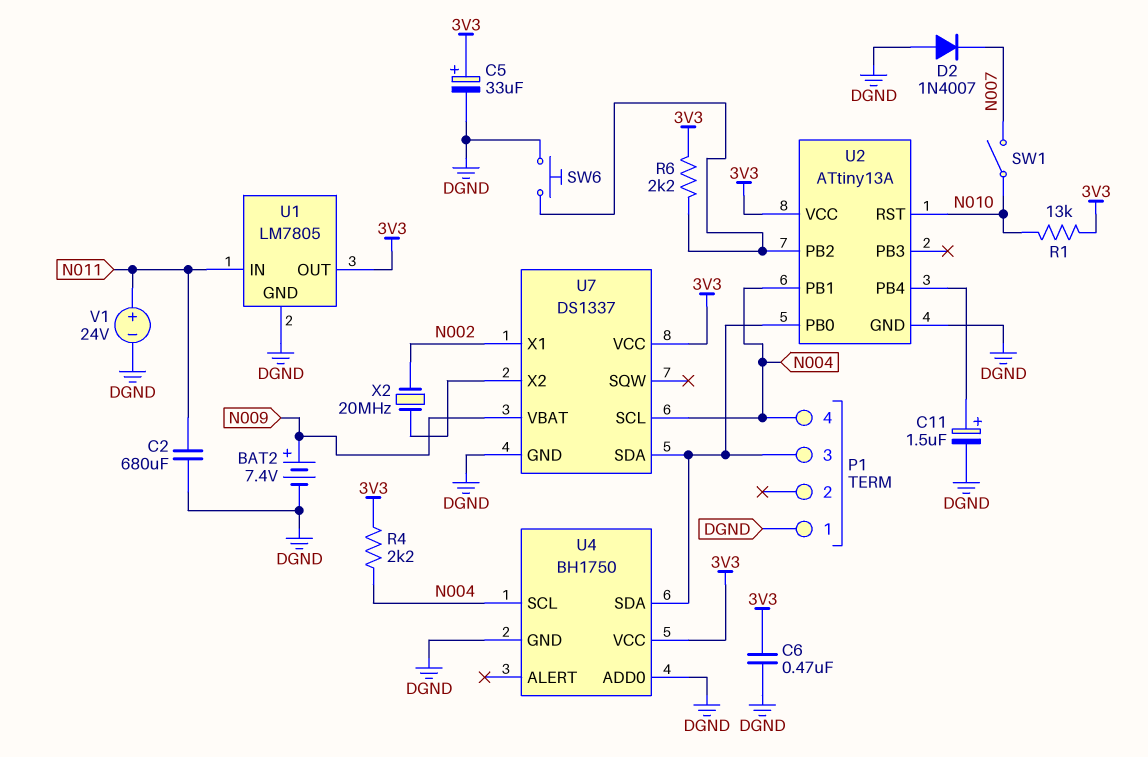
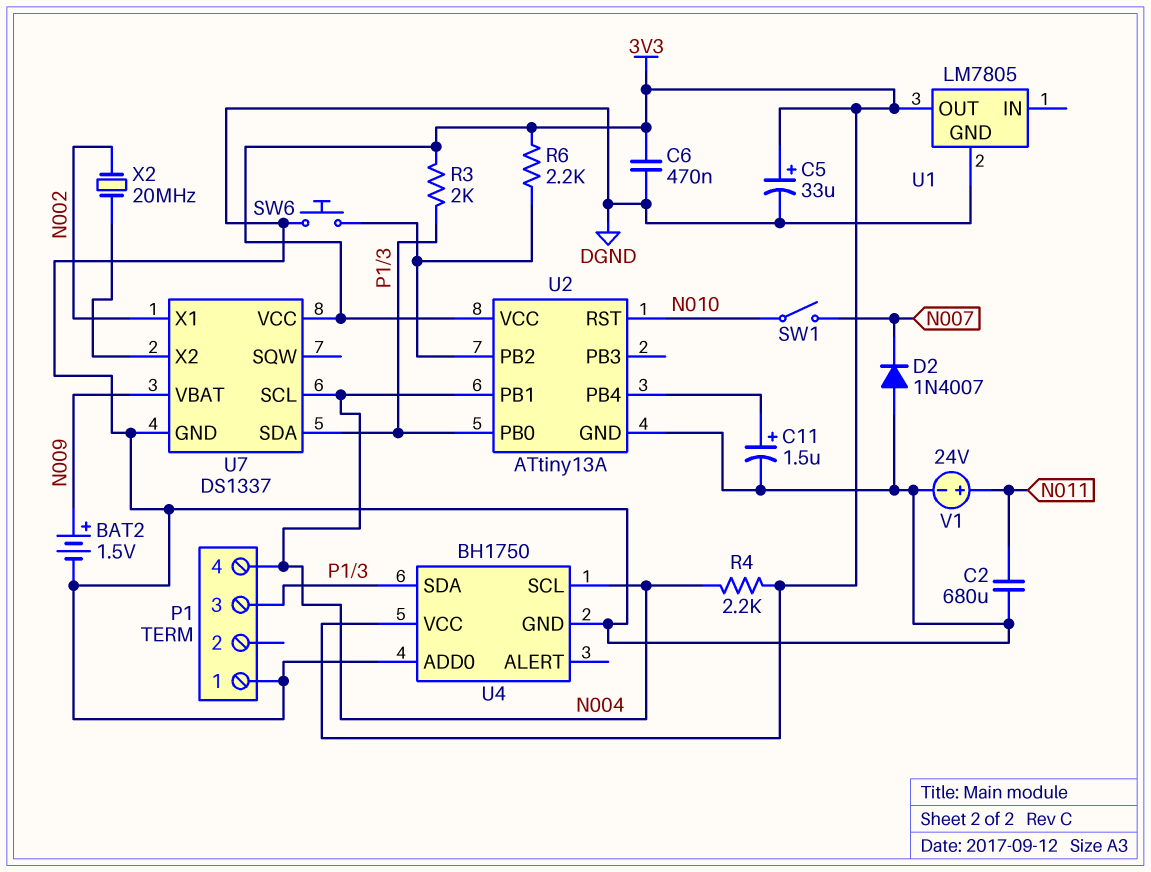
BAT2: 7.4V (plus N009, minus DGND) -> 1.5V (plus N009, minus DGND)
R1: 13k (3V3, N010) -> none
R3: none -> 2k (3V3, P1/3)
U1 pin IN: N011 -> none

